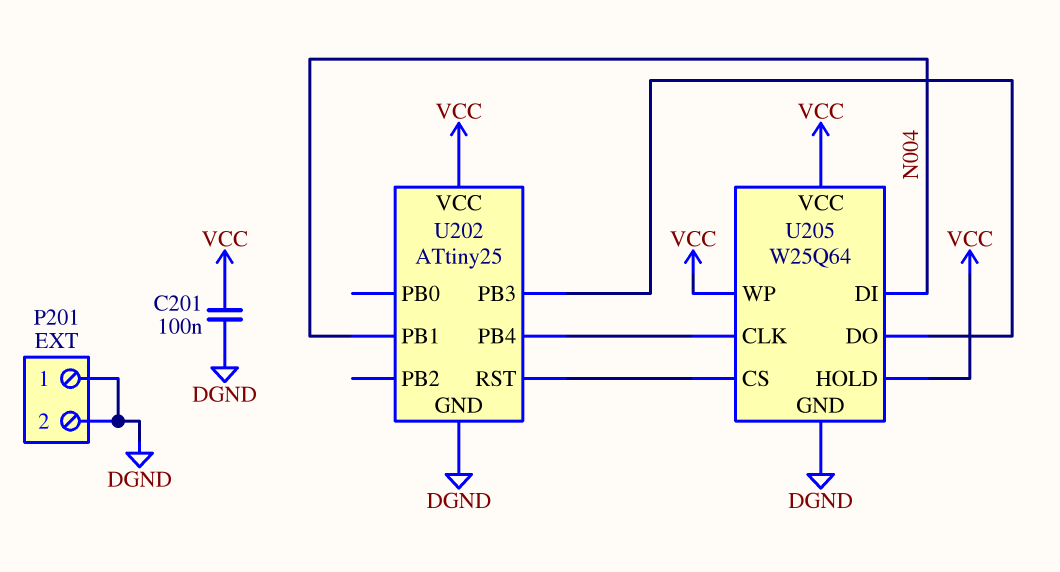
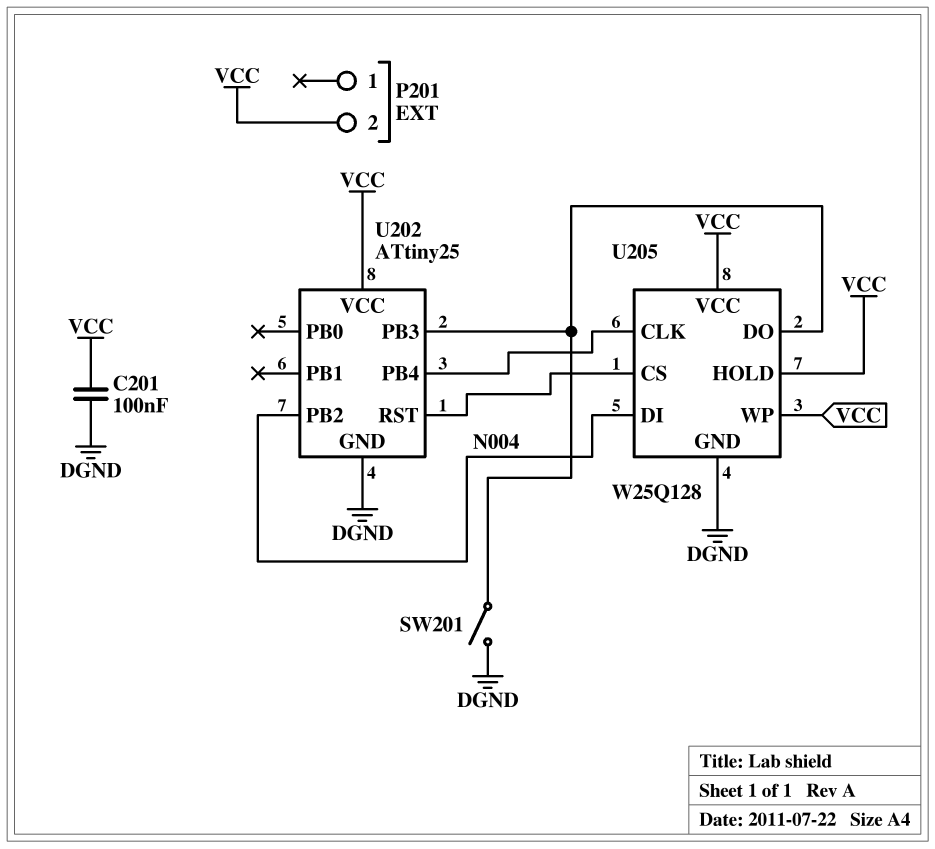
P201 pin 1: DGND -> none
P201 pin 2: DGND -> VCC
SW201: none -> switch (DGND, U202/PB3)
U202 pin PB1: N004 -> none
U202 pin PB2: none -> N004
U205: W25Q64 -> W25Q128

